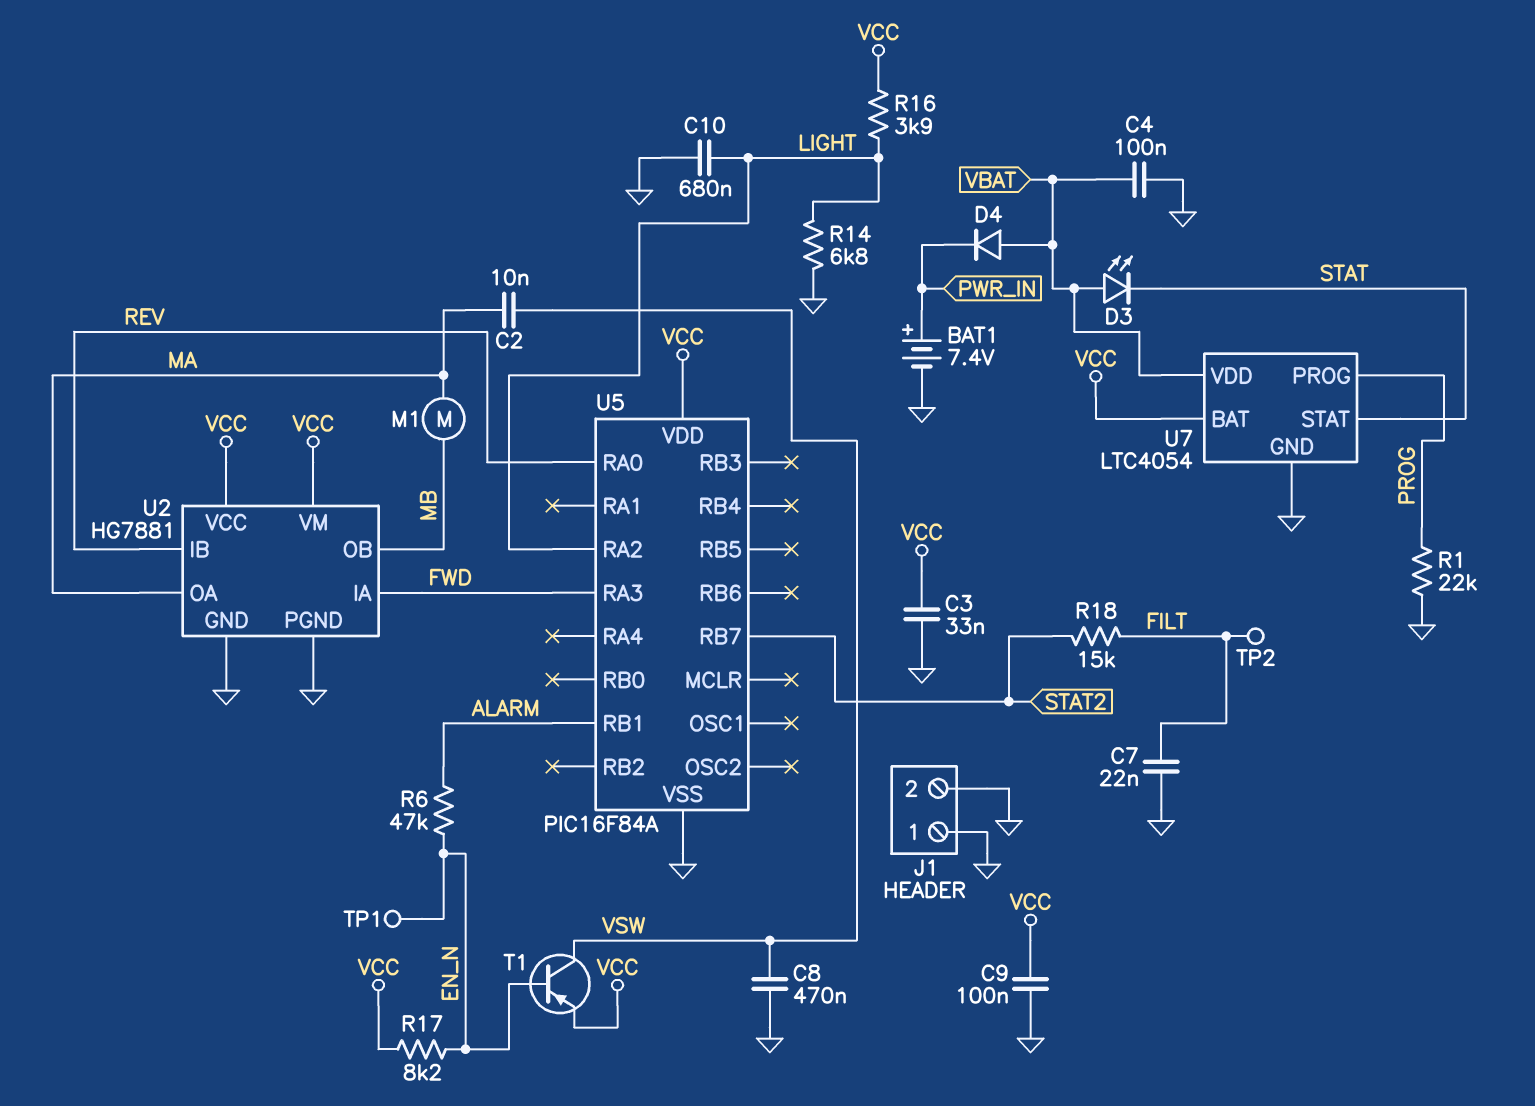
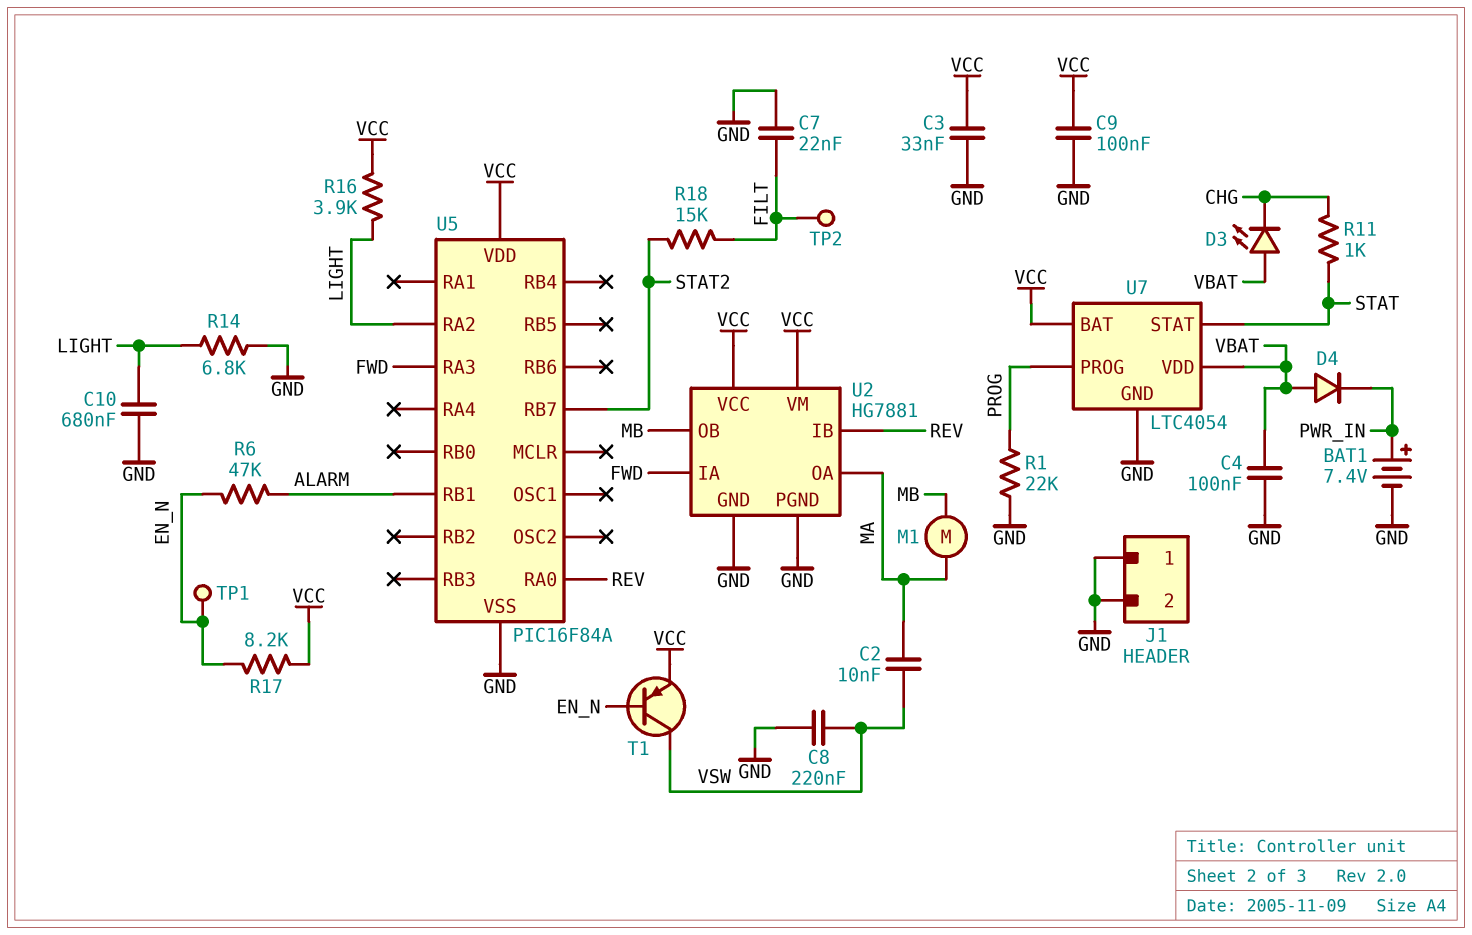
C8: 470nF (GND, VSW) -> 220nF (GND, VSW)
D3: LED (A VBAT, K STAT) -> LED (A VBAT, K CHG)
R11: none -> 1k (CHG, STAT)

